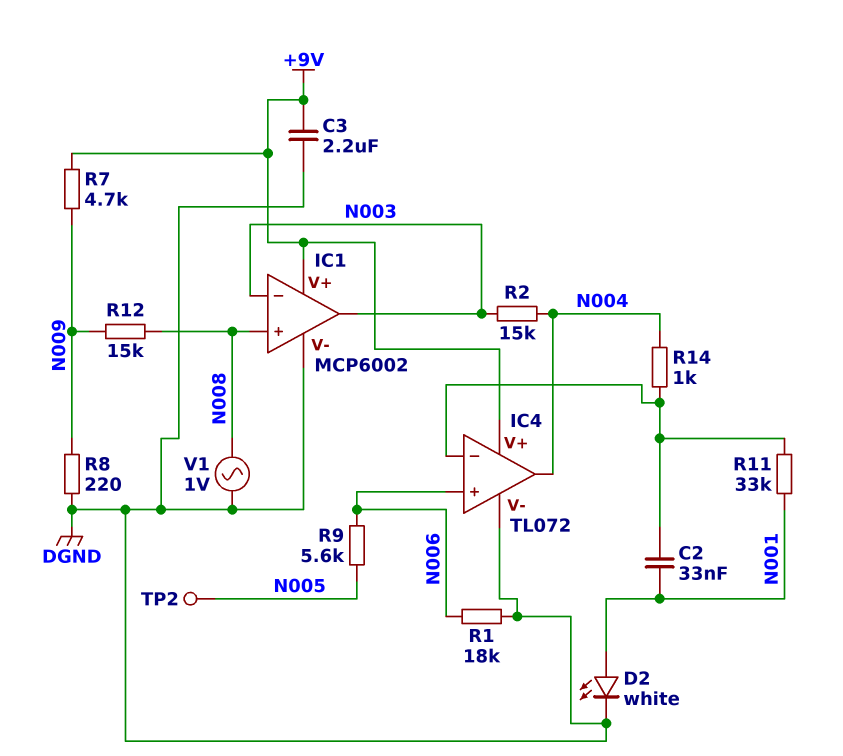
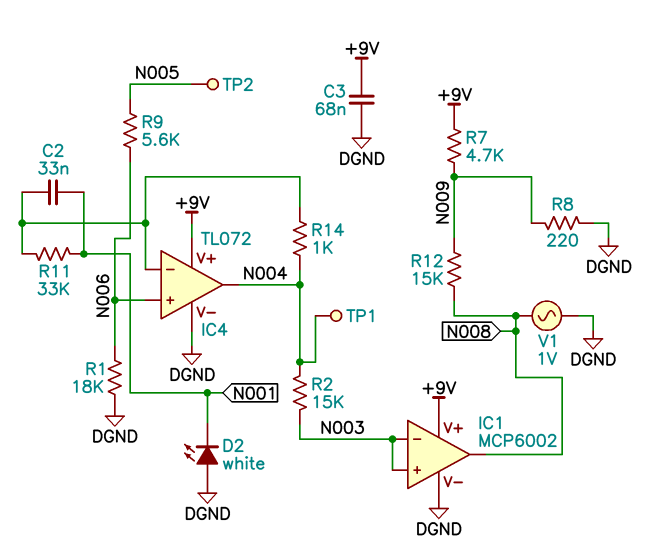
C3: 2.2uF (+9V, DGND) -> 68nF (+9V, DGND)
D2: LED white (A N001, K DGND) -> LED white (A DGND, K N001)
IC1 pin in+: N008 -> N003
IC1 pin out: N003 -> N008
TP1: none -> test point (N004)

